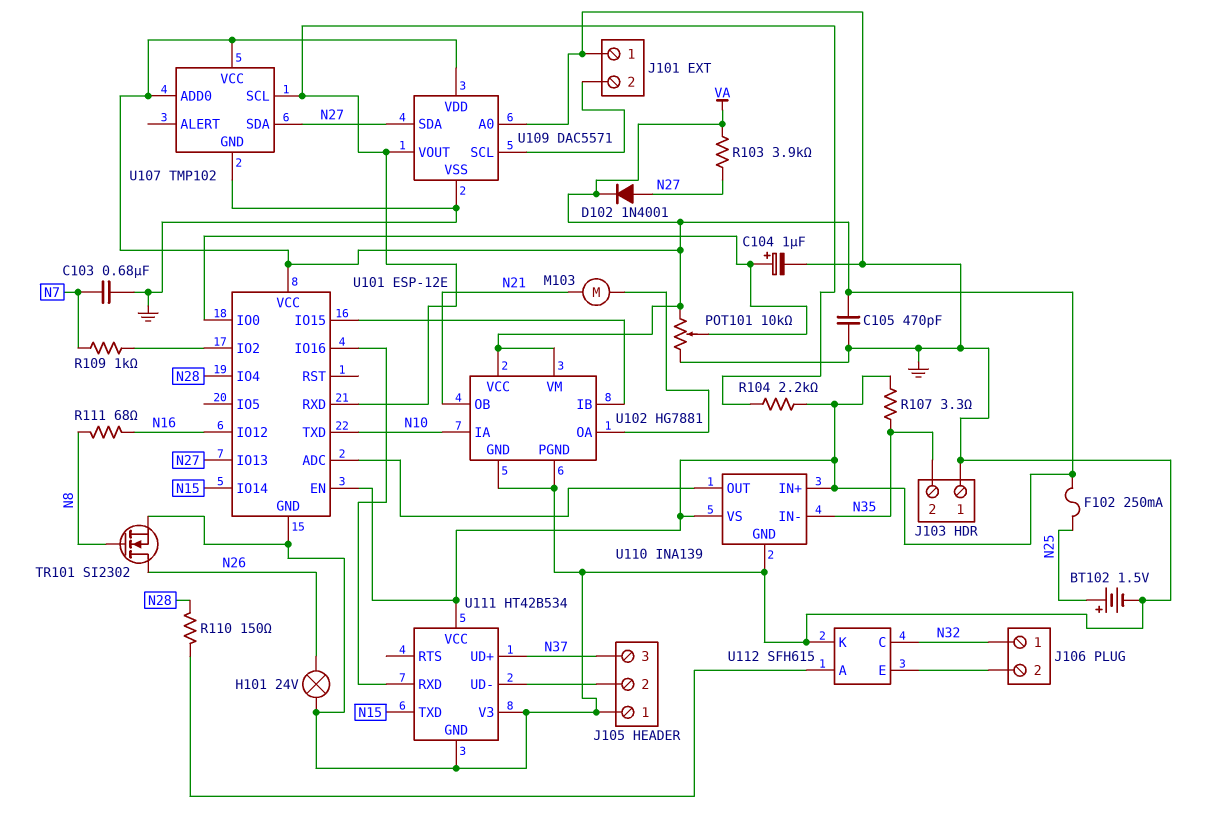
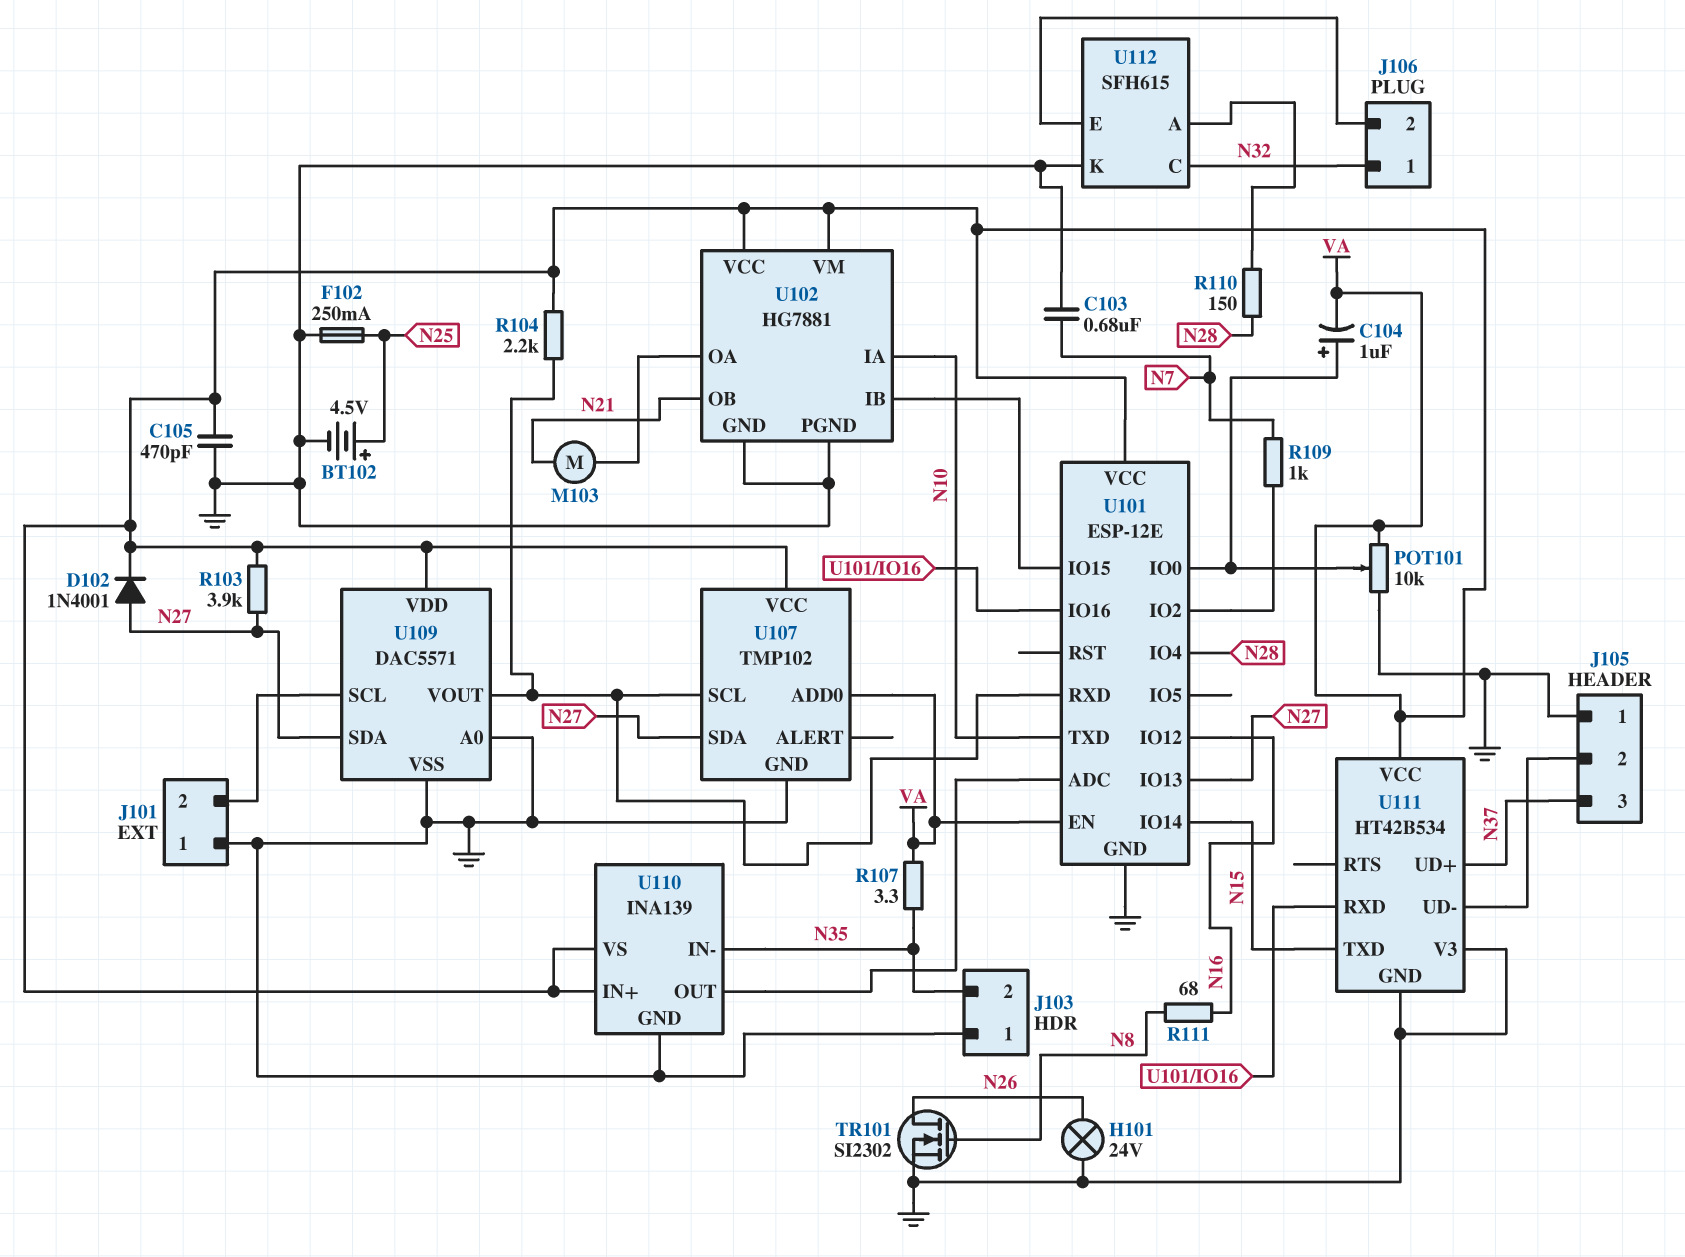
BT102: 1.5V (plus N25, minus GND) -> 4.5V (plus N25, minus GND)
C104: 1uF (plus U101/IO0, minus GND) -> 1uF (plus U101/IO0, minus VA)
F102: 250mA (N25, VA) -> 250mA (GND, N25)

